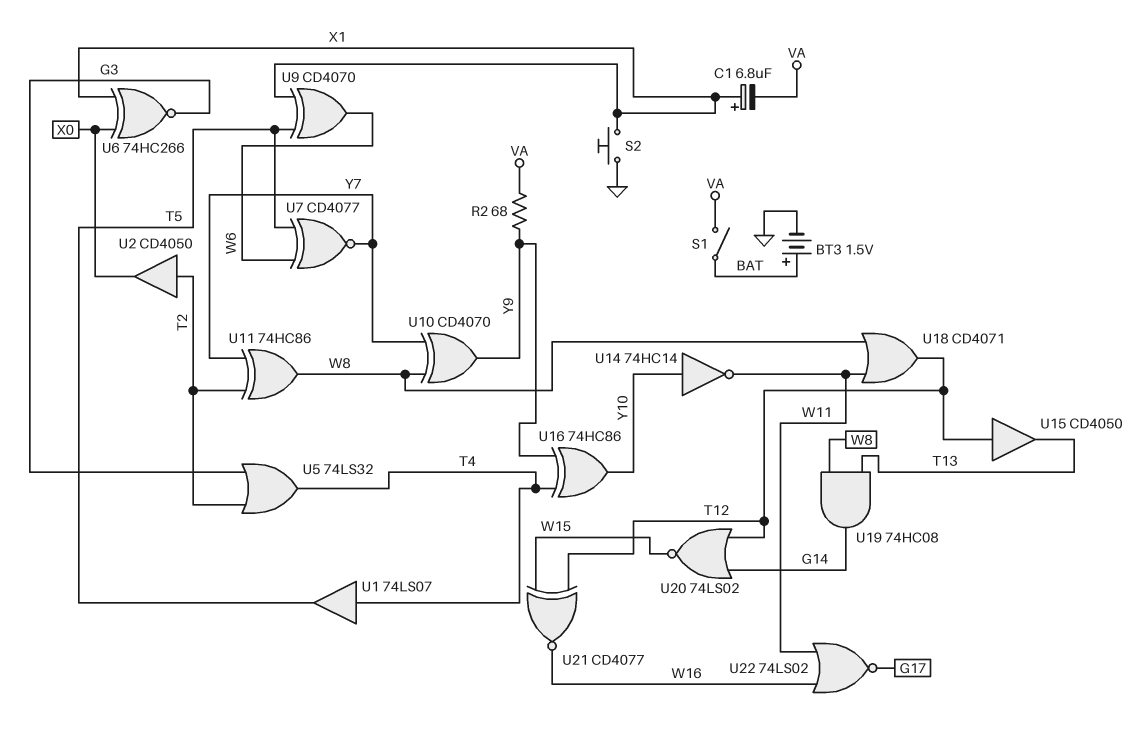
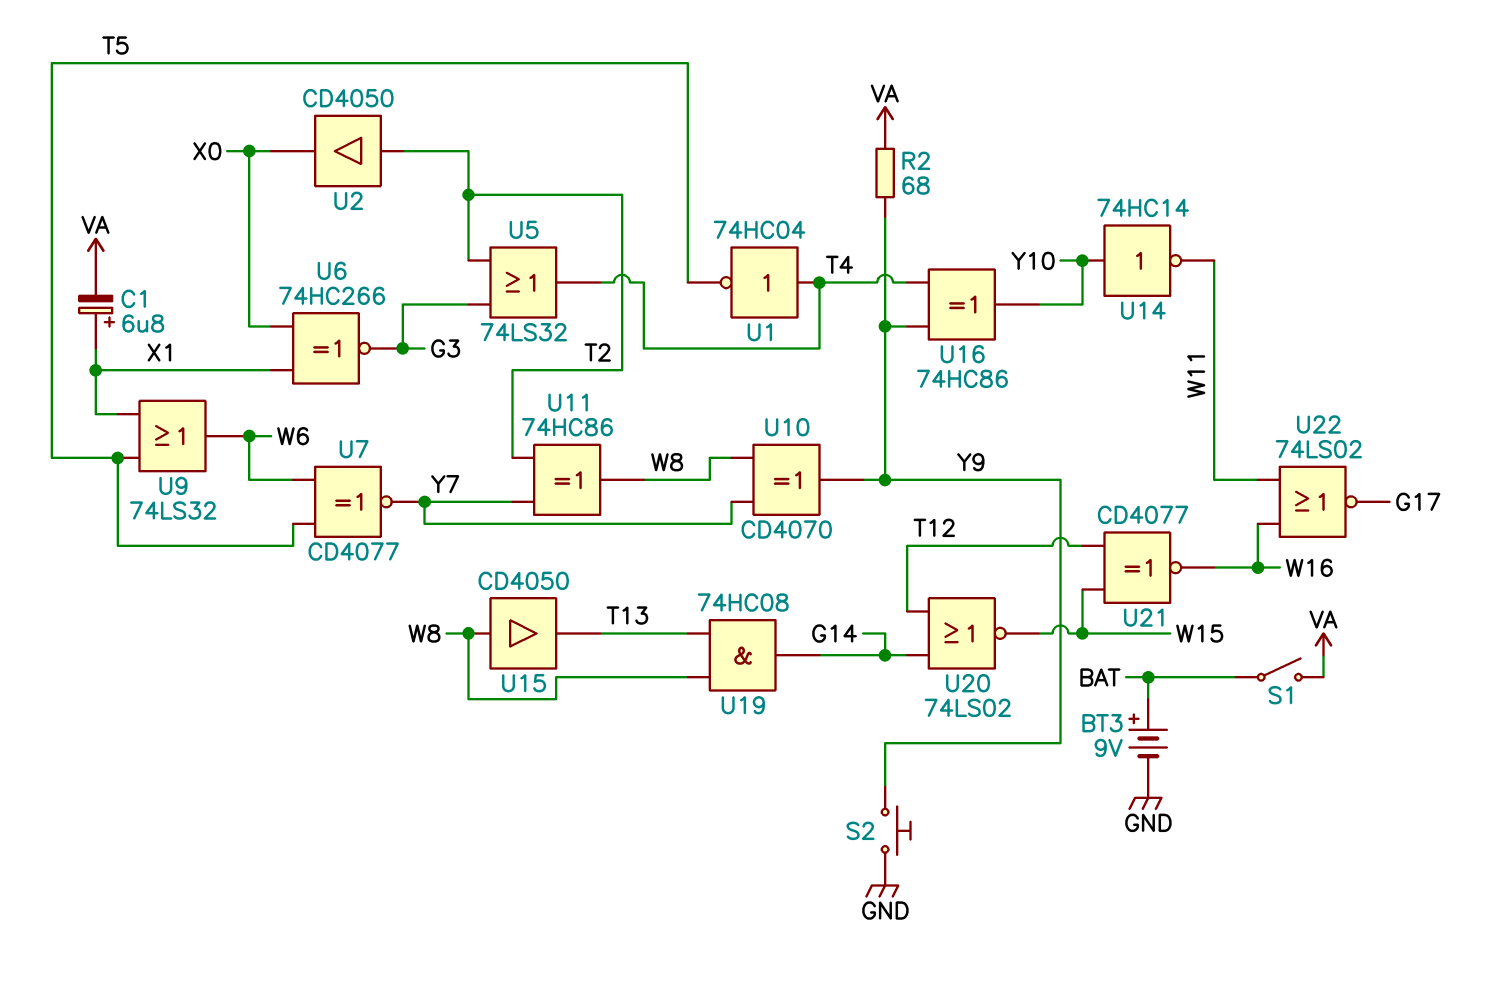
BT3: 1.5V (plus BAT, minus GND) -> 9V (plus BAT, minus GND)
S2: button (GND, X1) -> button (GND, Y9)
U1: buffer 74LS07 (in T4, out T5) -> NOT 74HC04 (in T4, out T5)
U9: XOR CD4070 (in T5, in X1, out W6) -> OR 74LS32 (in T5, in X1, out W6)
U15: buffer CD4050 (in T12, out T13) -> buffer CD4050 (in W8, out T13)
U18: OR CD4071 (in W8, in W11, out T12) -> none

